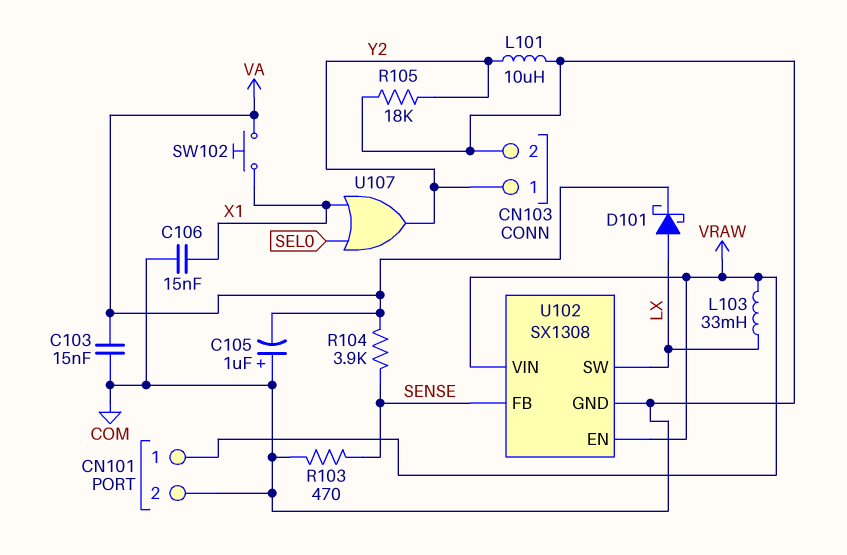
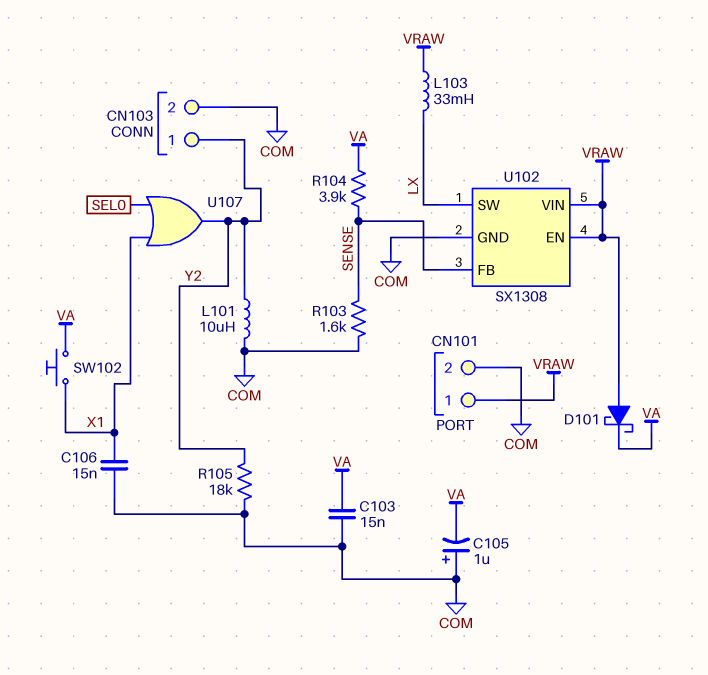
D101: schottky (A LX, K VA) -> schottky (A VRAW, K VA)
R103: 470 (COM, SENSE) -> 1.6k (COM, SENSE)

